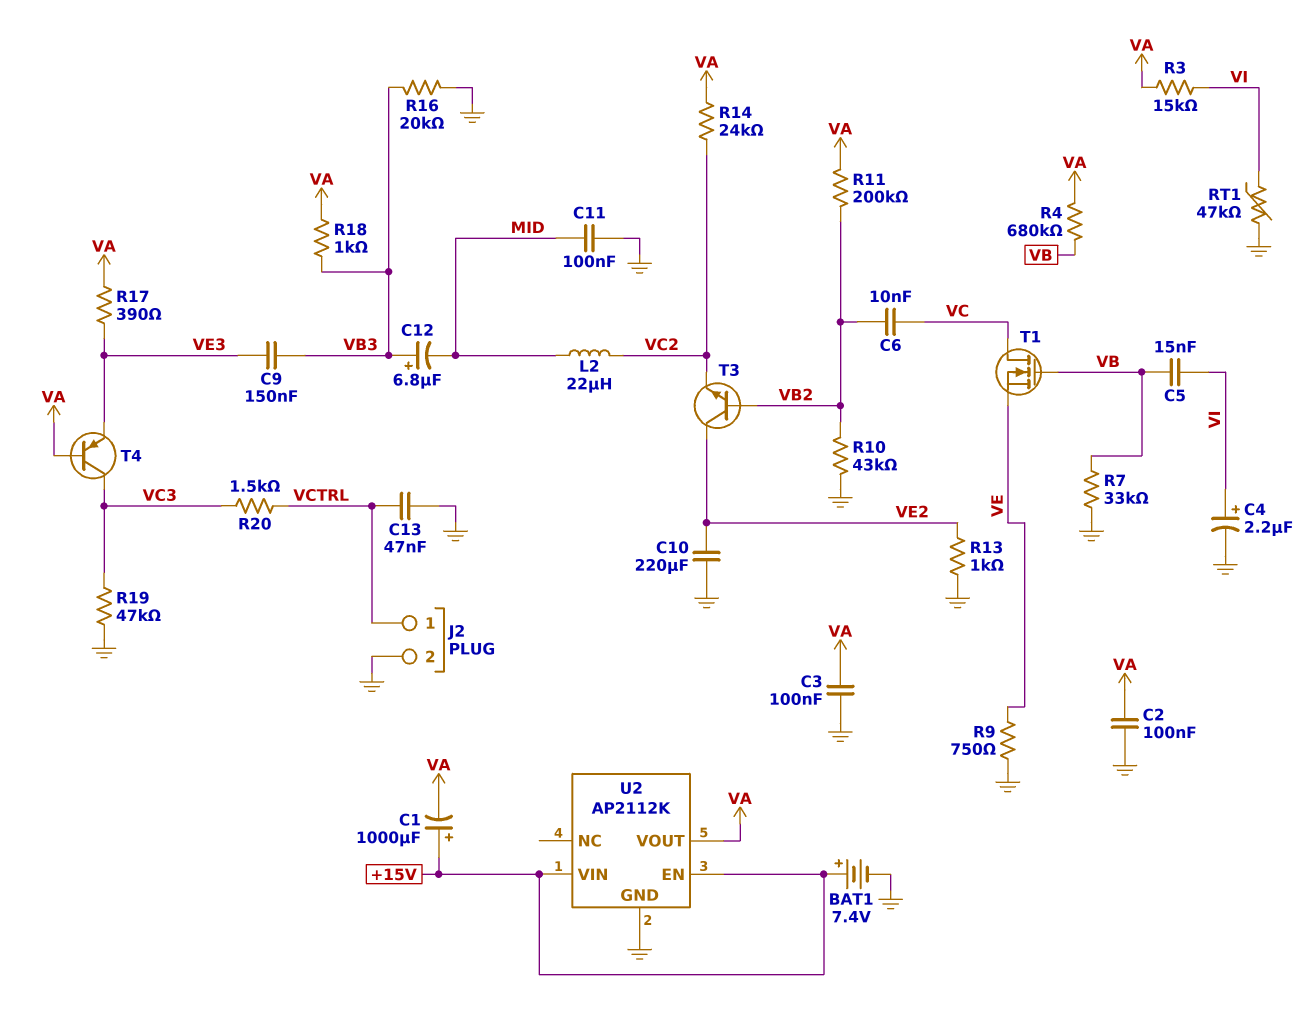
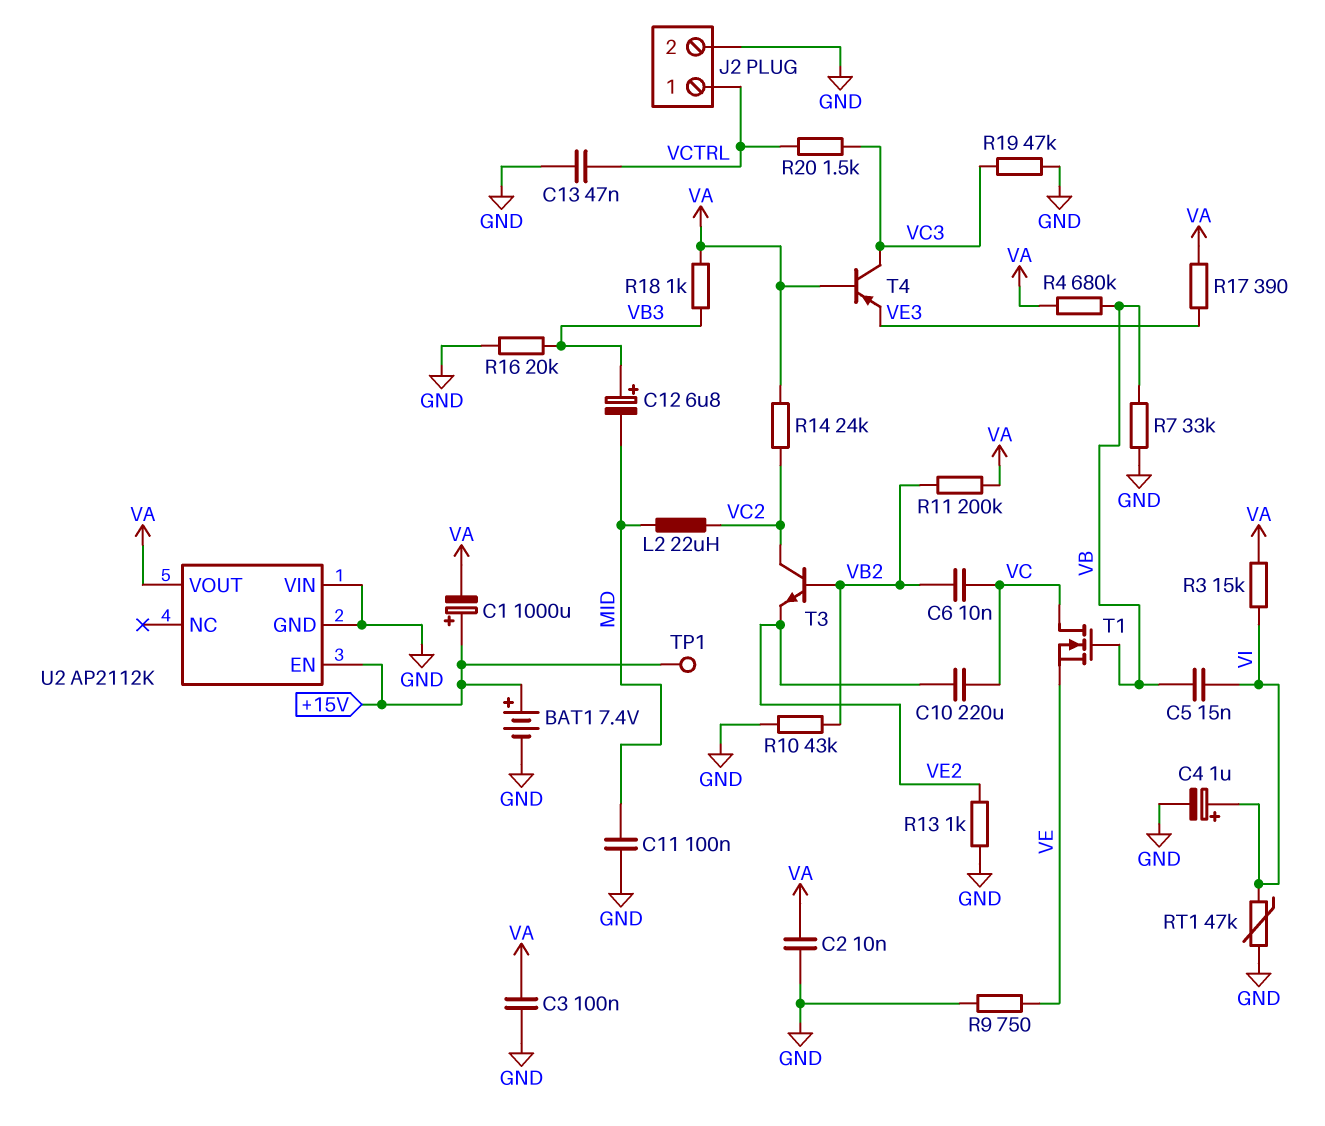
C2: 100nF (GND, VA) -> 10nF (GND, VA)
C4: 2.2uF (plus VI, minus GND) -> 1uF (plus VI, minus GND)
C9: 150nF (VB3, VE3) -> none
C10: 220uF (GND, VE2) -> 220uF (VC, VE2)
T3: NPN (B VB2, C VE2, E VC2) -> NPN (B VB2, C VC2, E VE2)
TP1: none -> test point (+15V)
U2 pin VIN: +15V -> GND

